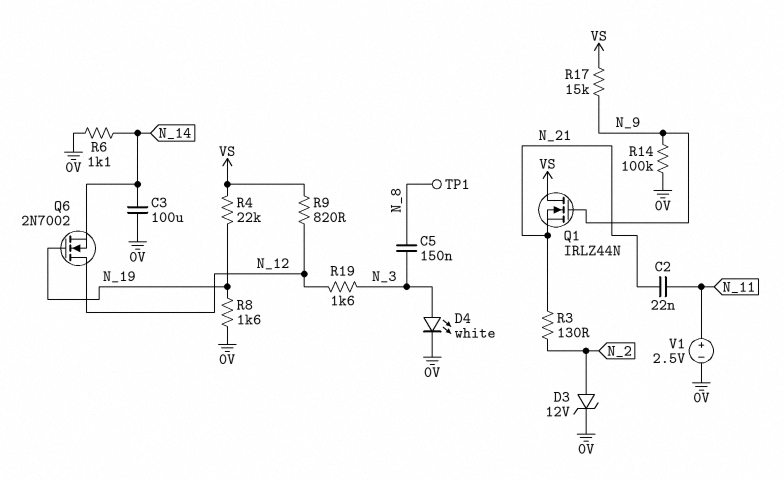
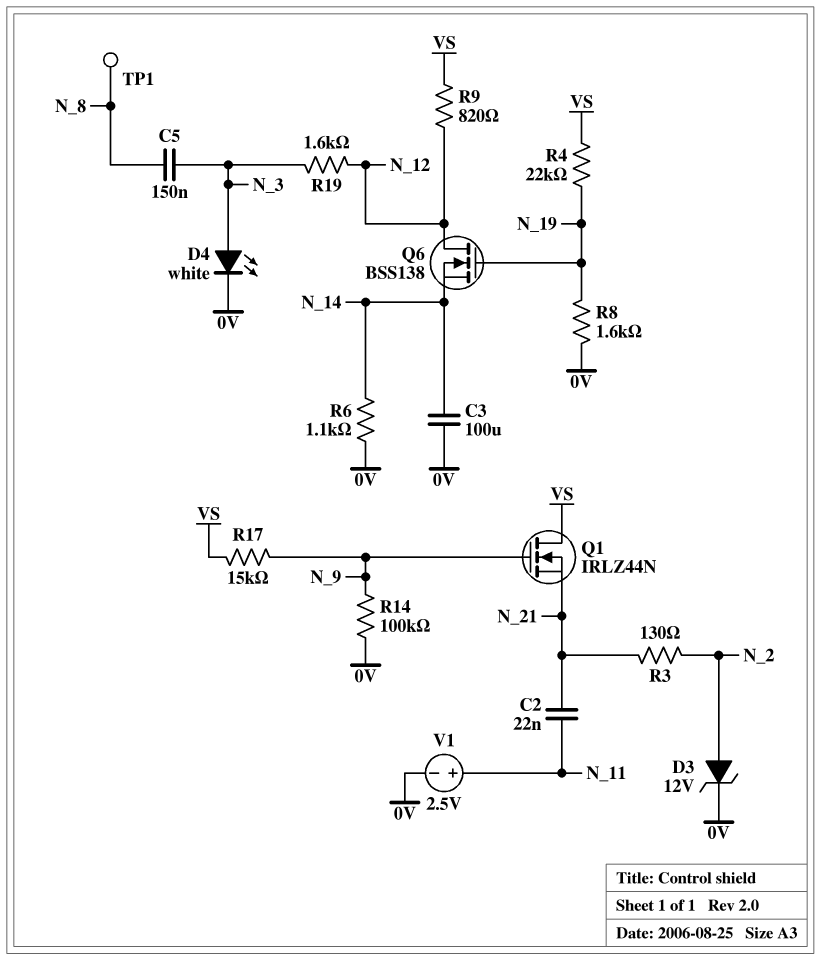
Q6: NMOS 2N7002 (G N_19, D N_12, S N_14) -> NMOS BSS138 (G N_19, D N_12, S N_14)

